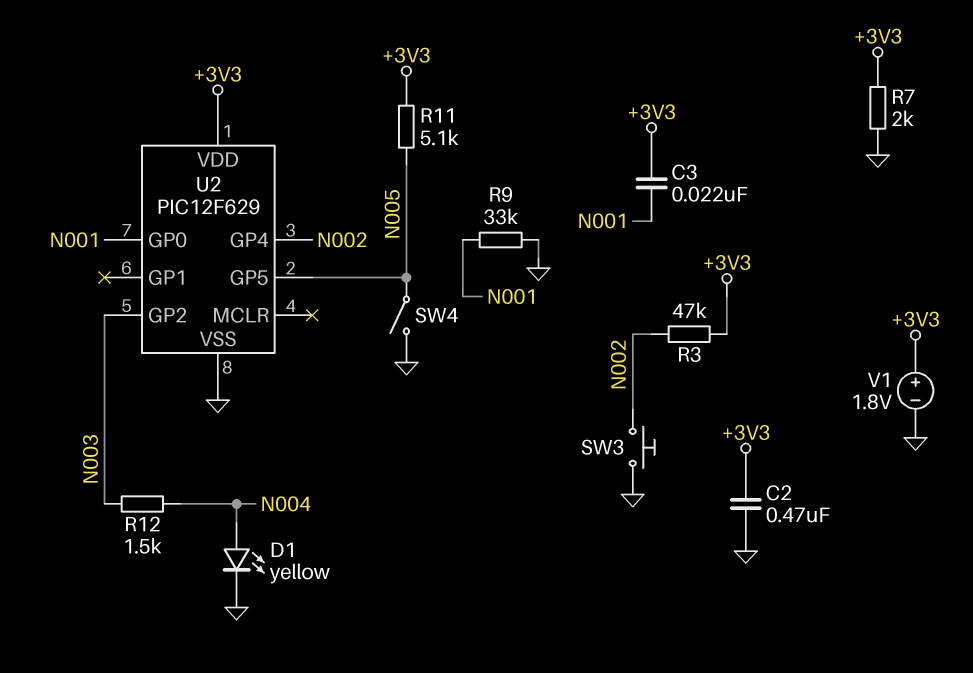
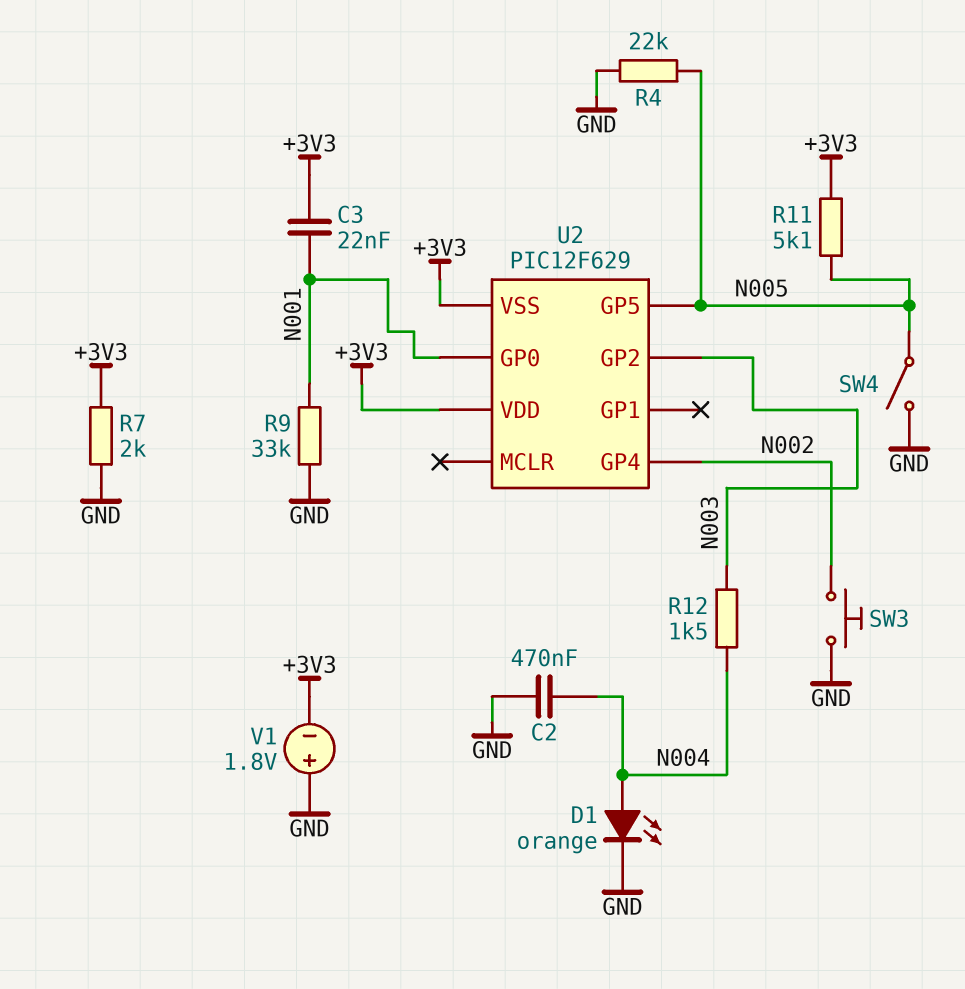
C2: 470nF (+3V3, GND) -> 470nF (GND, N004)
D1: LED yellow (A N004, K GND) -> LED orange (A N004, K GND)
R3: 47k (+3V3, N002) -> none
R4: none -> 22k (GND, N005)
U2 pin VSS: GND -> +3V3
V1: 1.8V (plus +3V3, minus GND) -> 1.8V (plus GND, minus +3V3)

